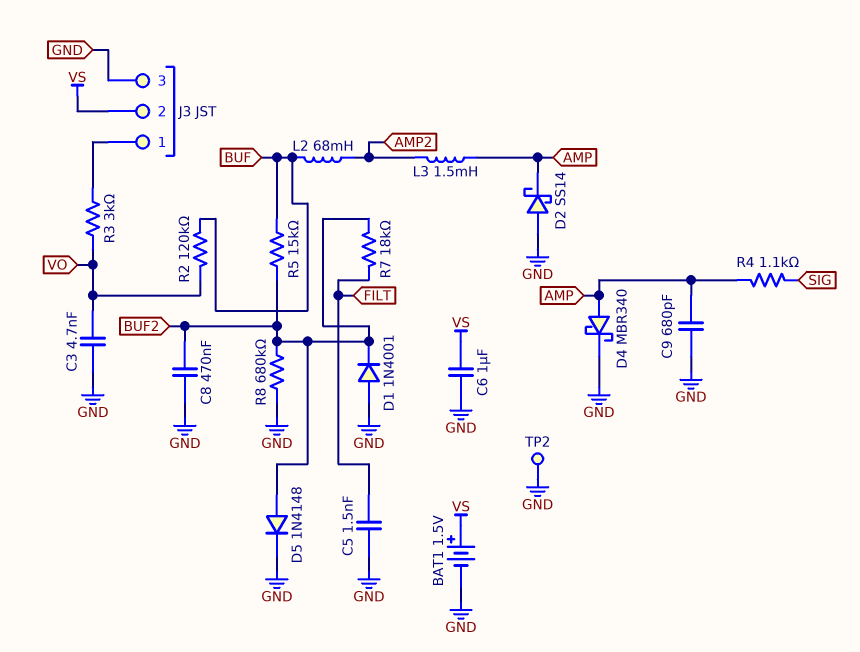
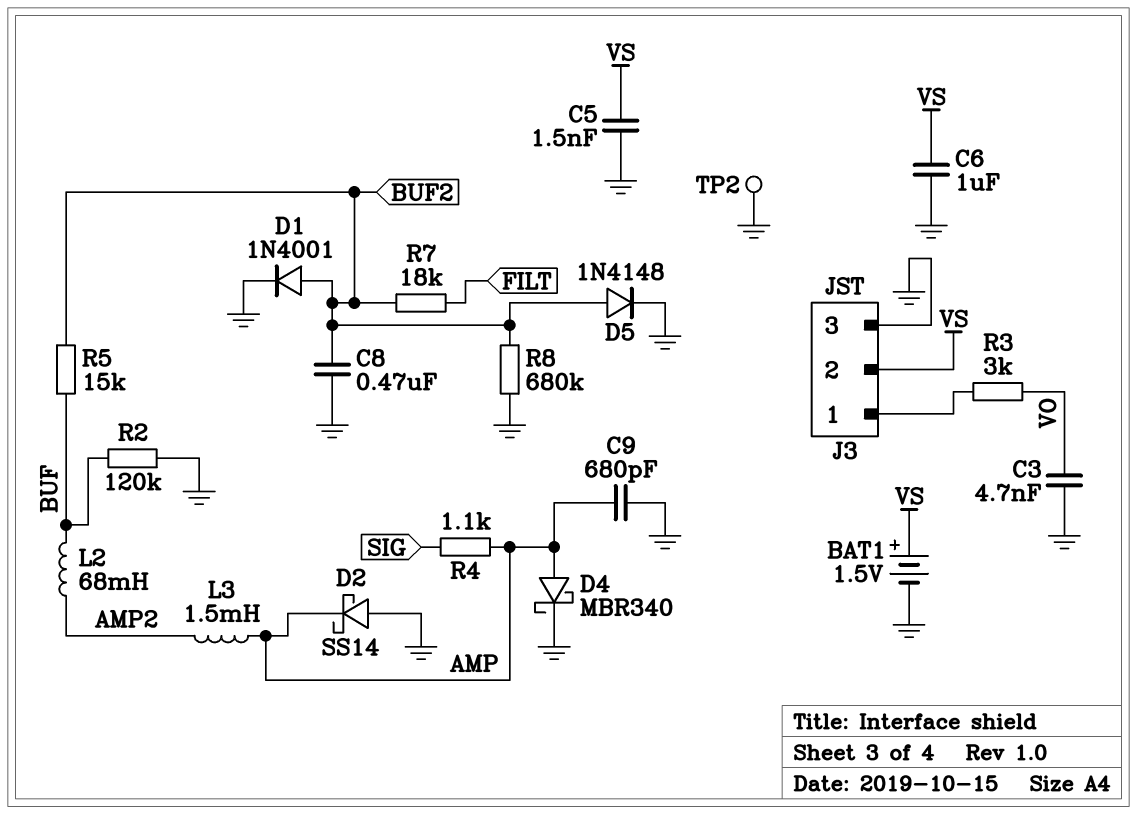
C5: 1.5nF (FILT, GND) -> 1.5nF (GND, VS)
D1: diode 1N4001 (A GND, K BUF2) -> diode 1N4001 (A BUF2, K GND)
R2: 120k (BUF, VO) -> 120k (BUF, GND)

